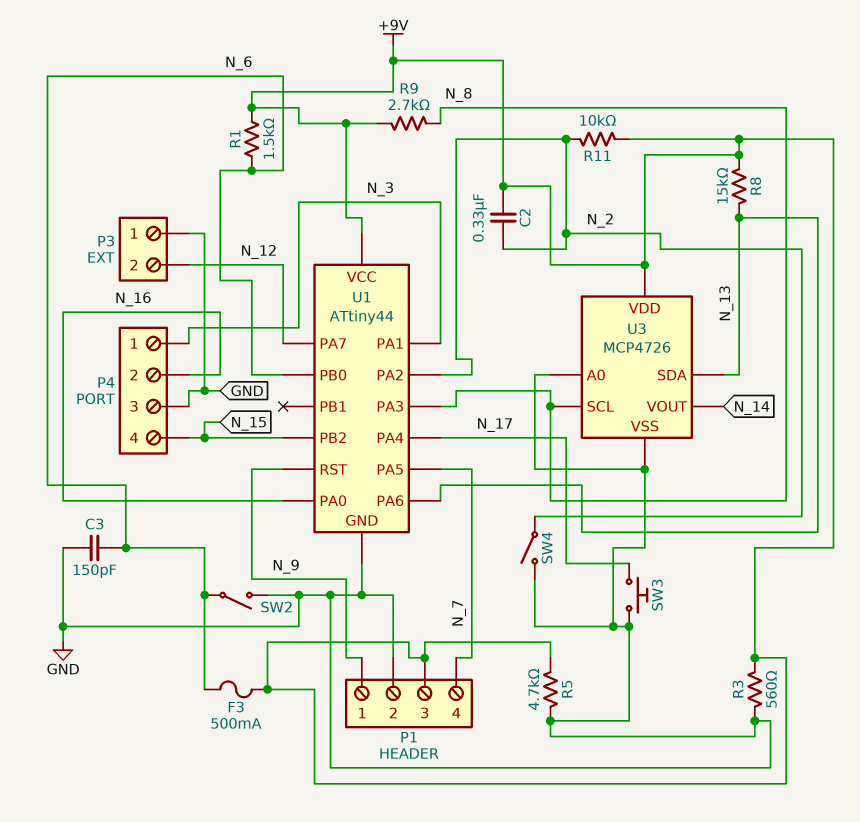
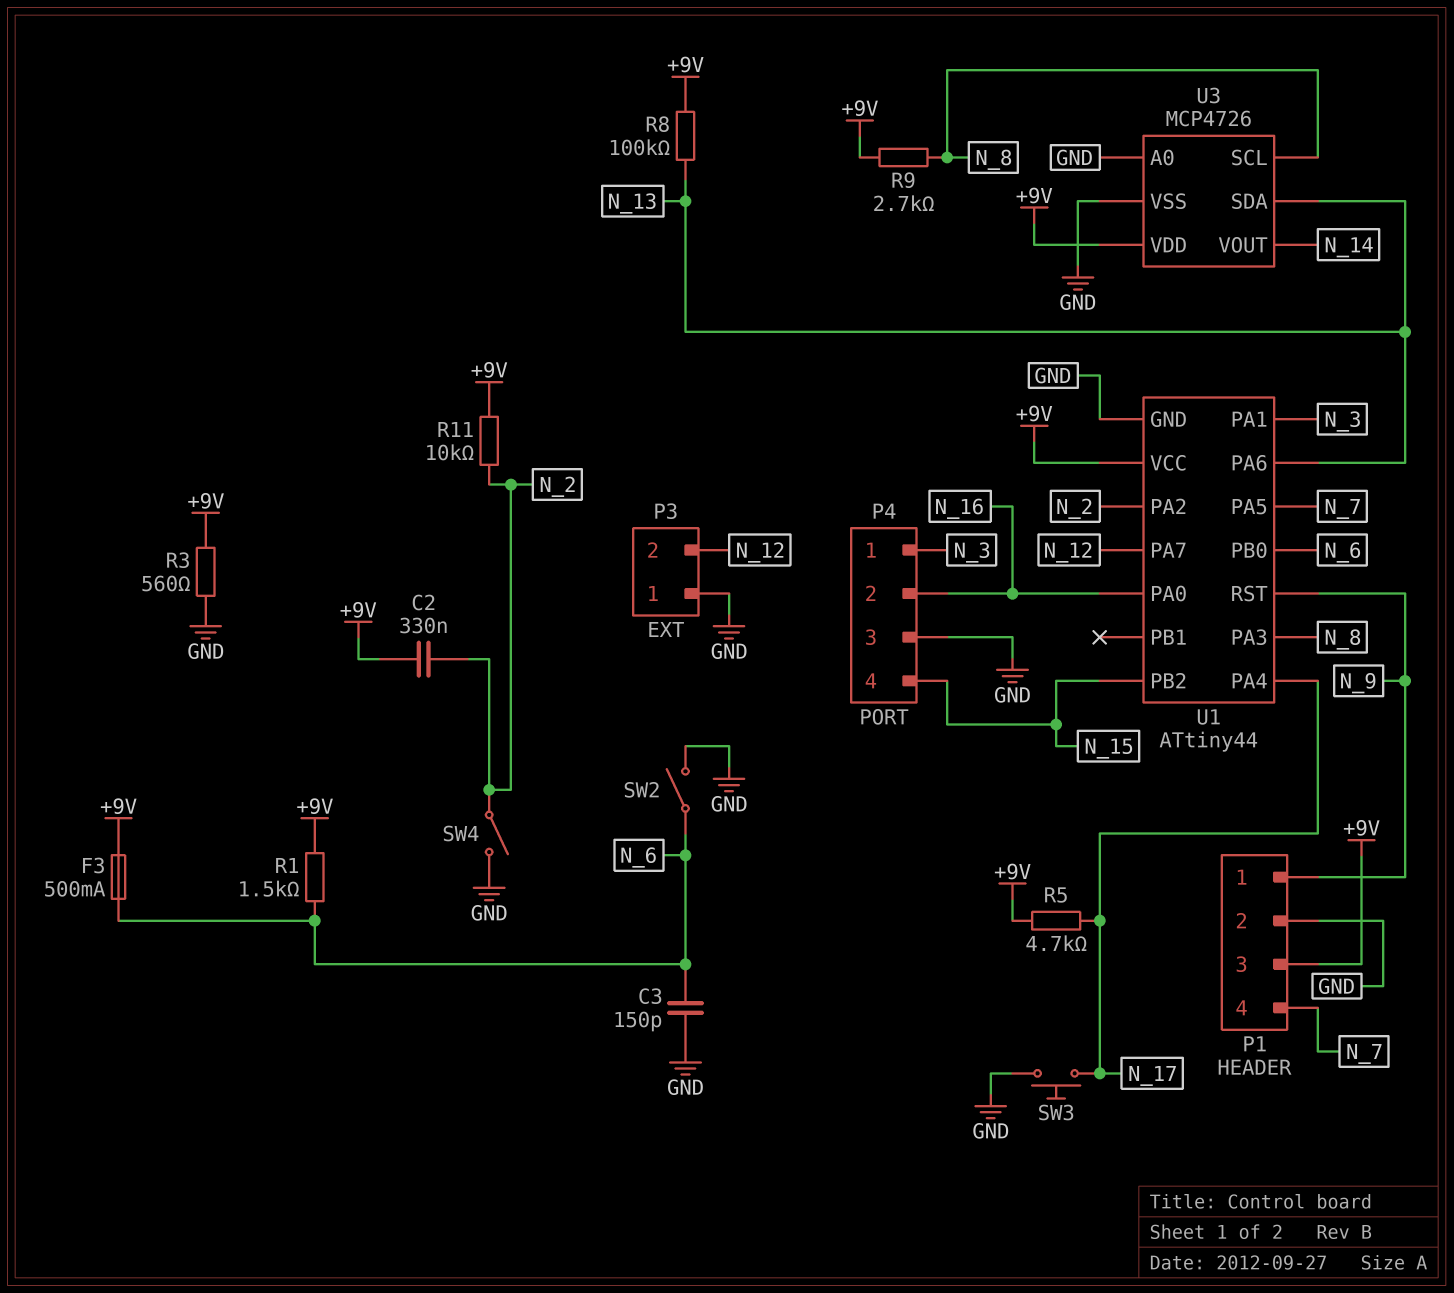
R5: 4.7k (+9V, GND) -> 4.7k (+9V, N_17)
R8: 15k (+9V, N_13) -> 100k (+9V, N_13)

